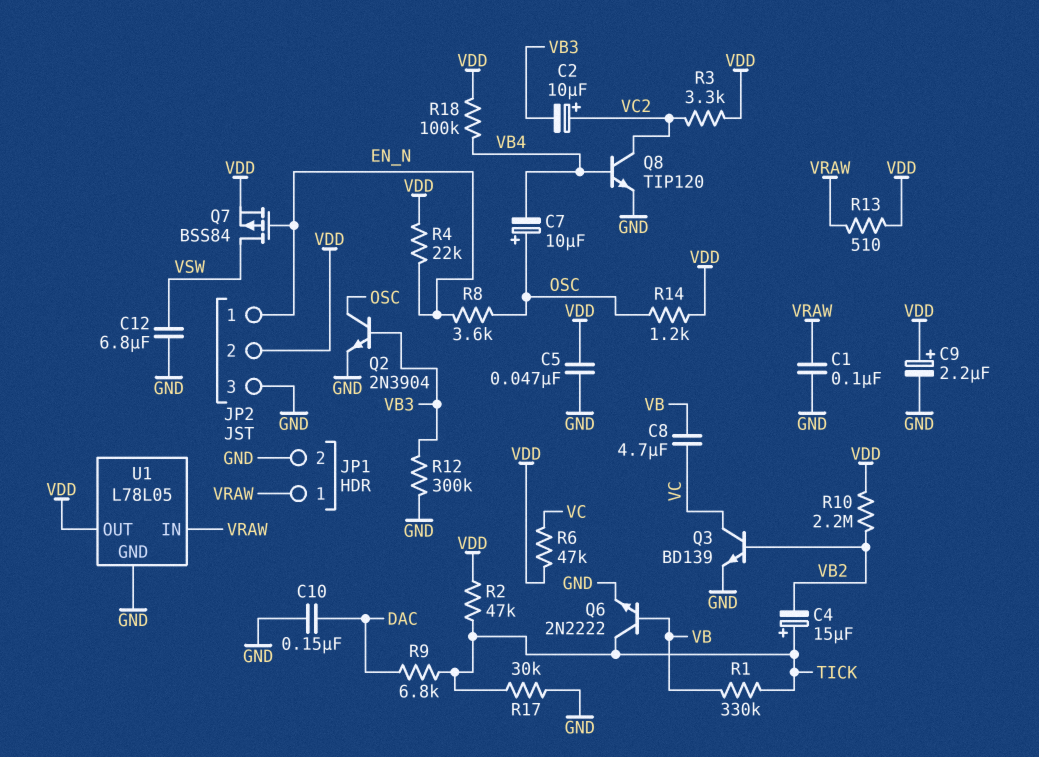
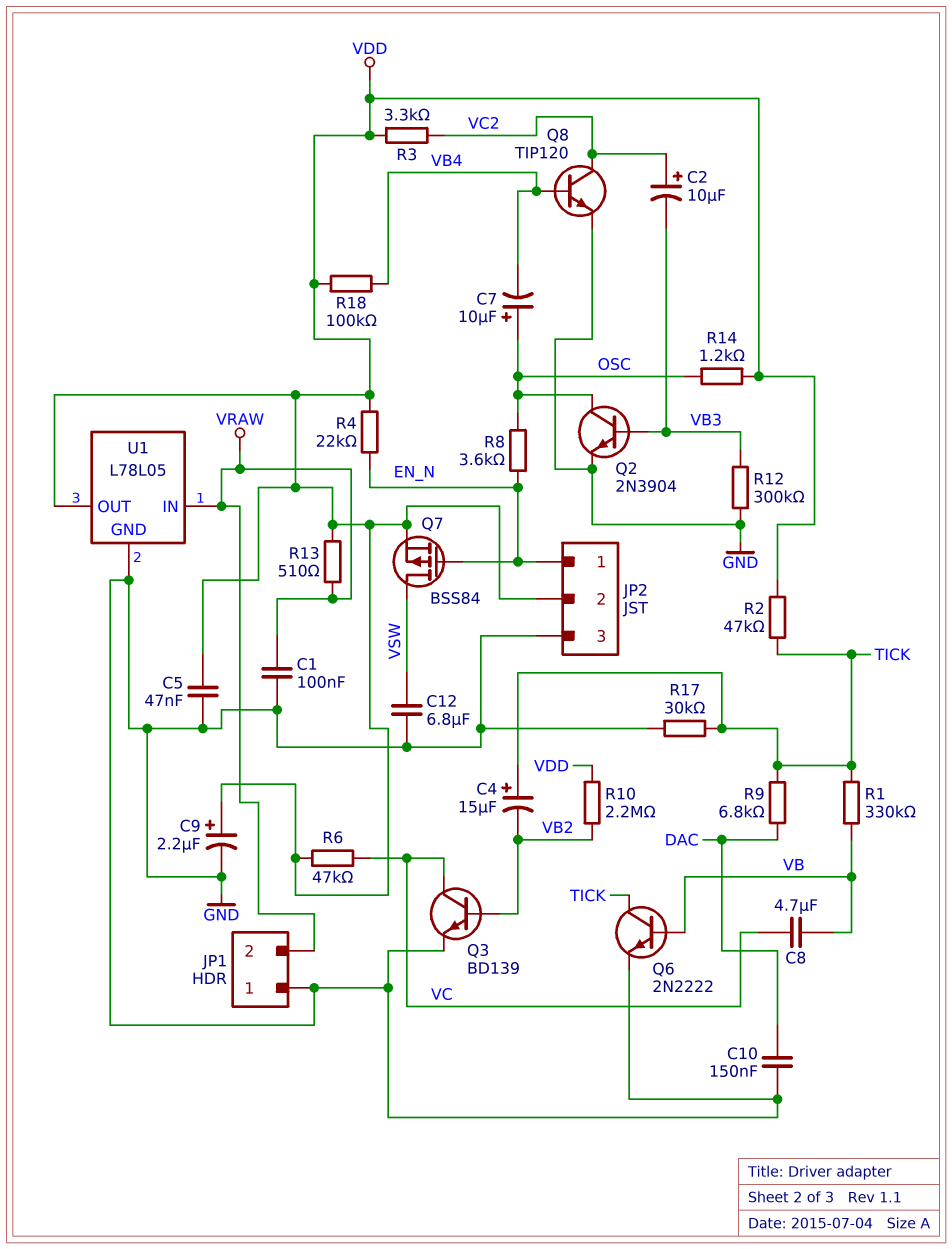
JP1 pin 1: VRAW -> GND
JP1 pin 2: GND -> VRAW

